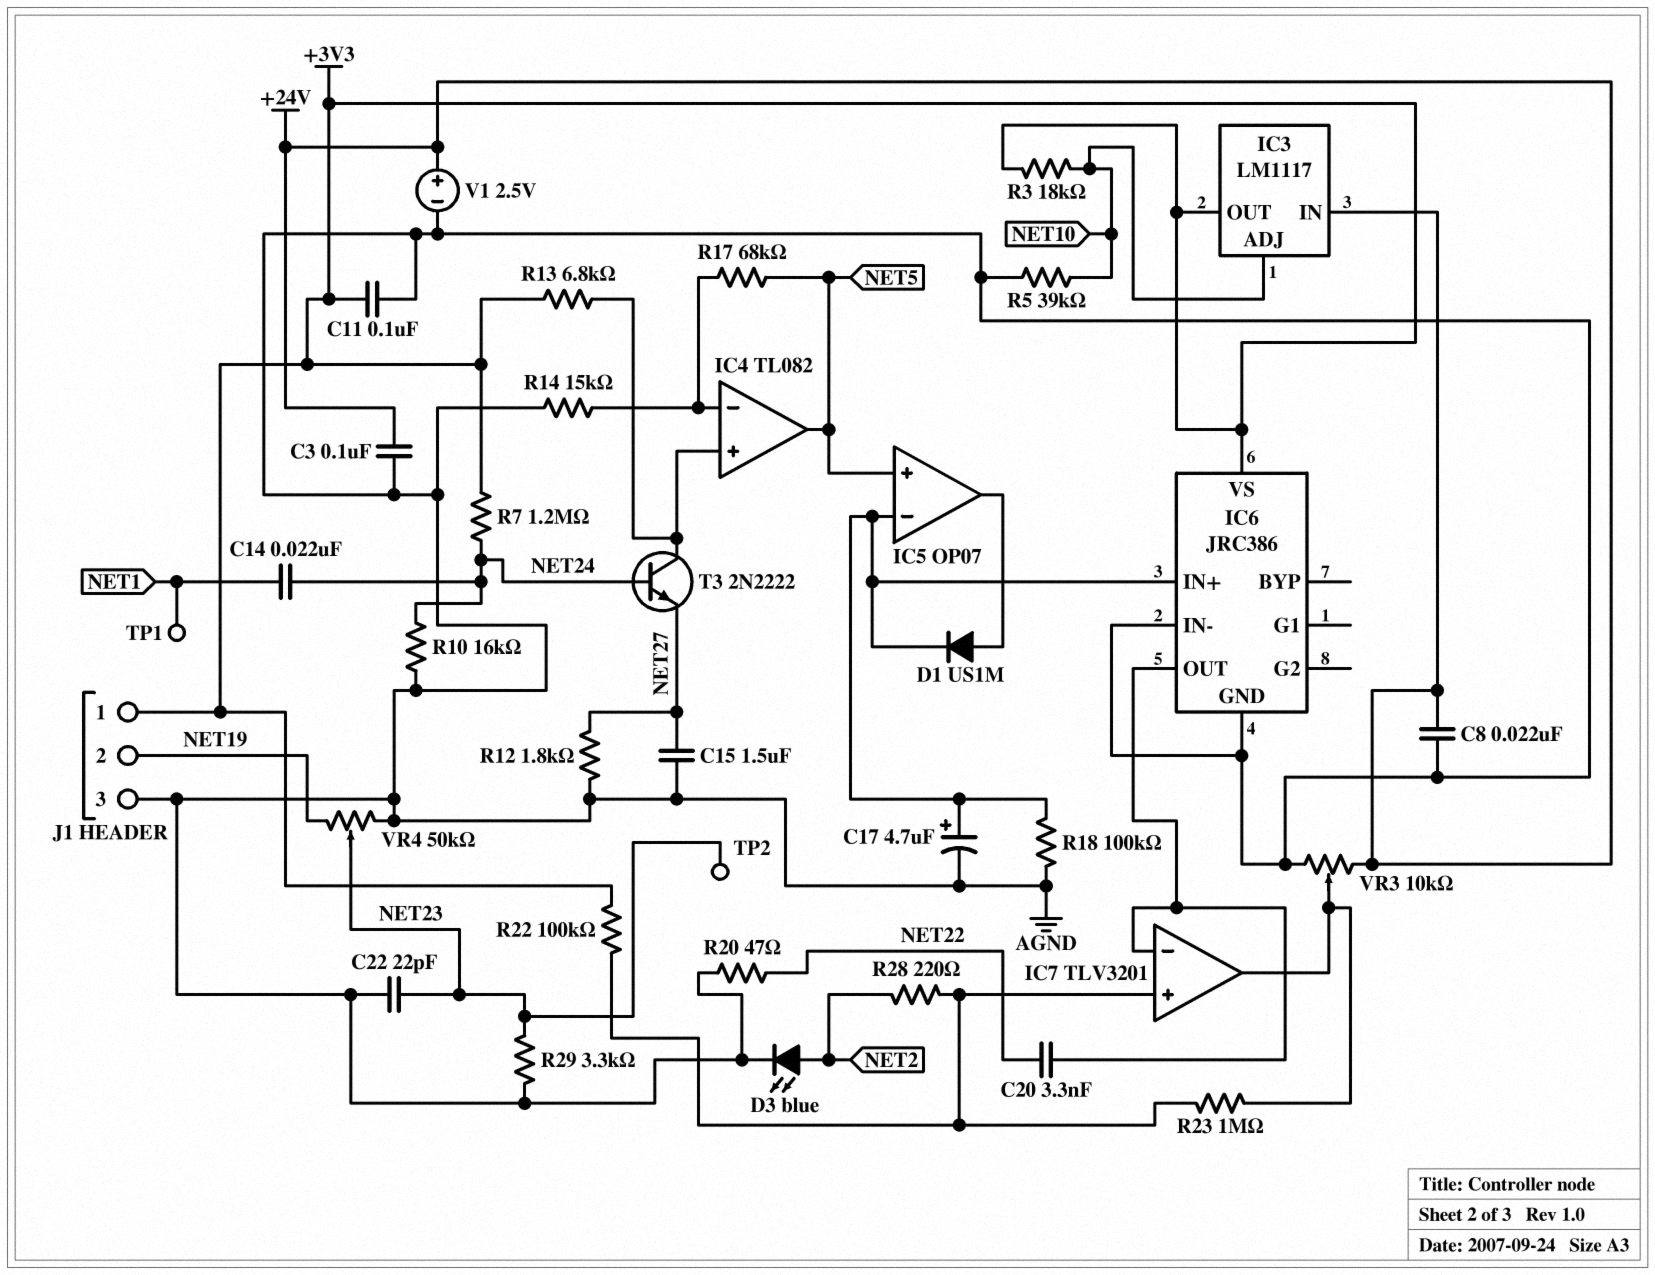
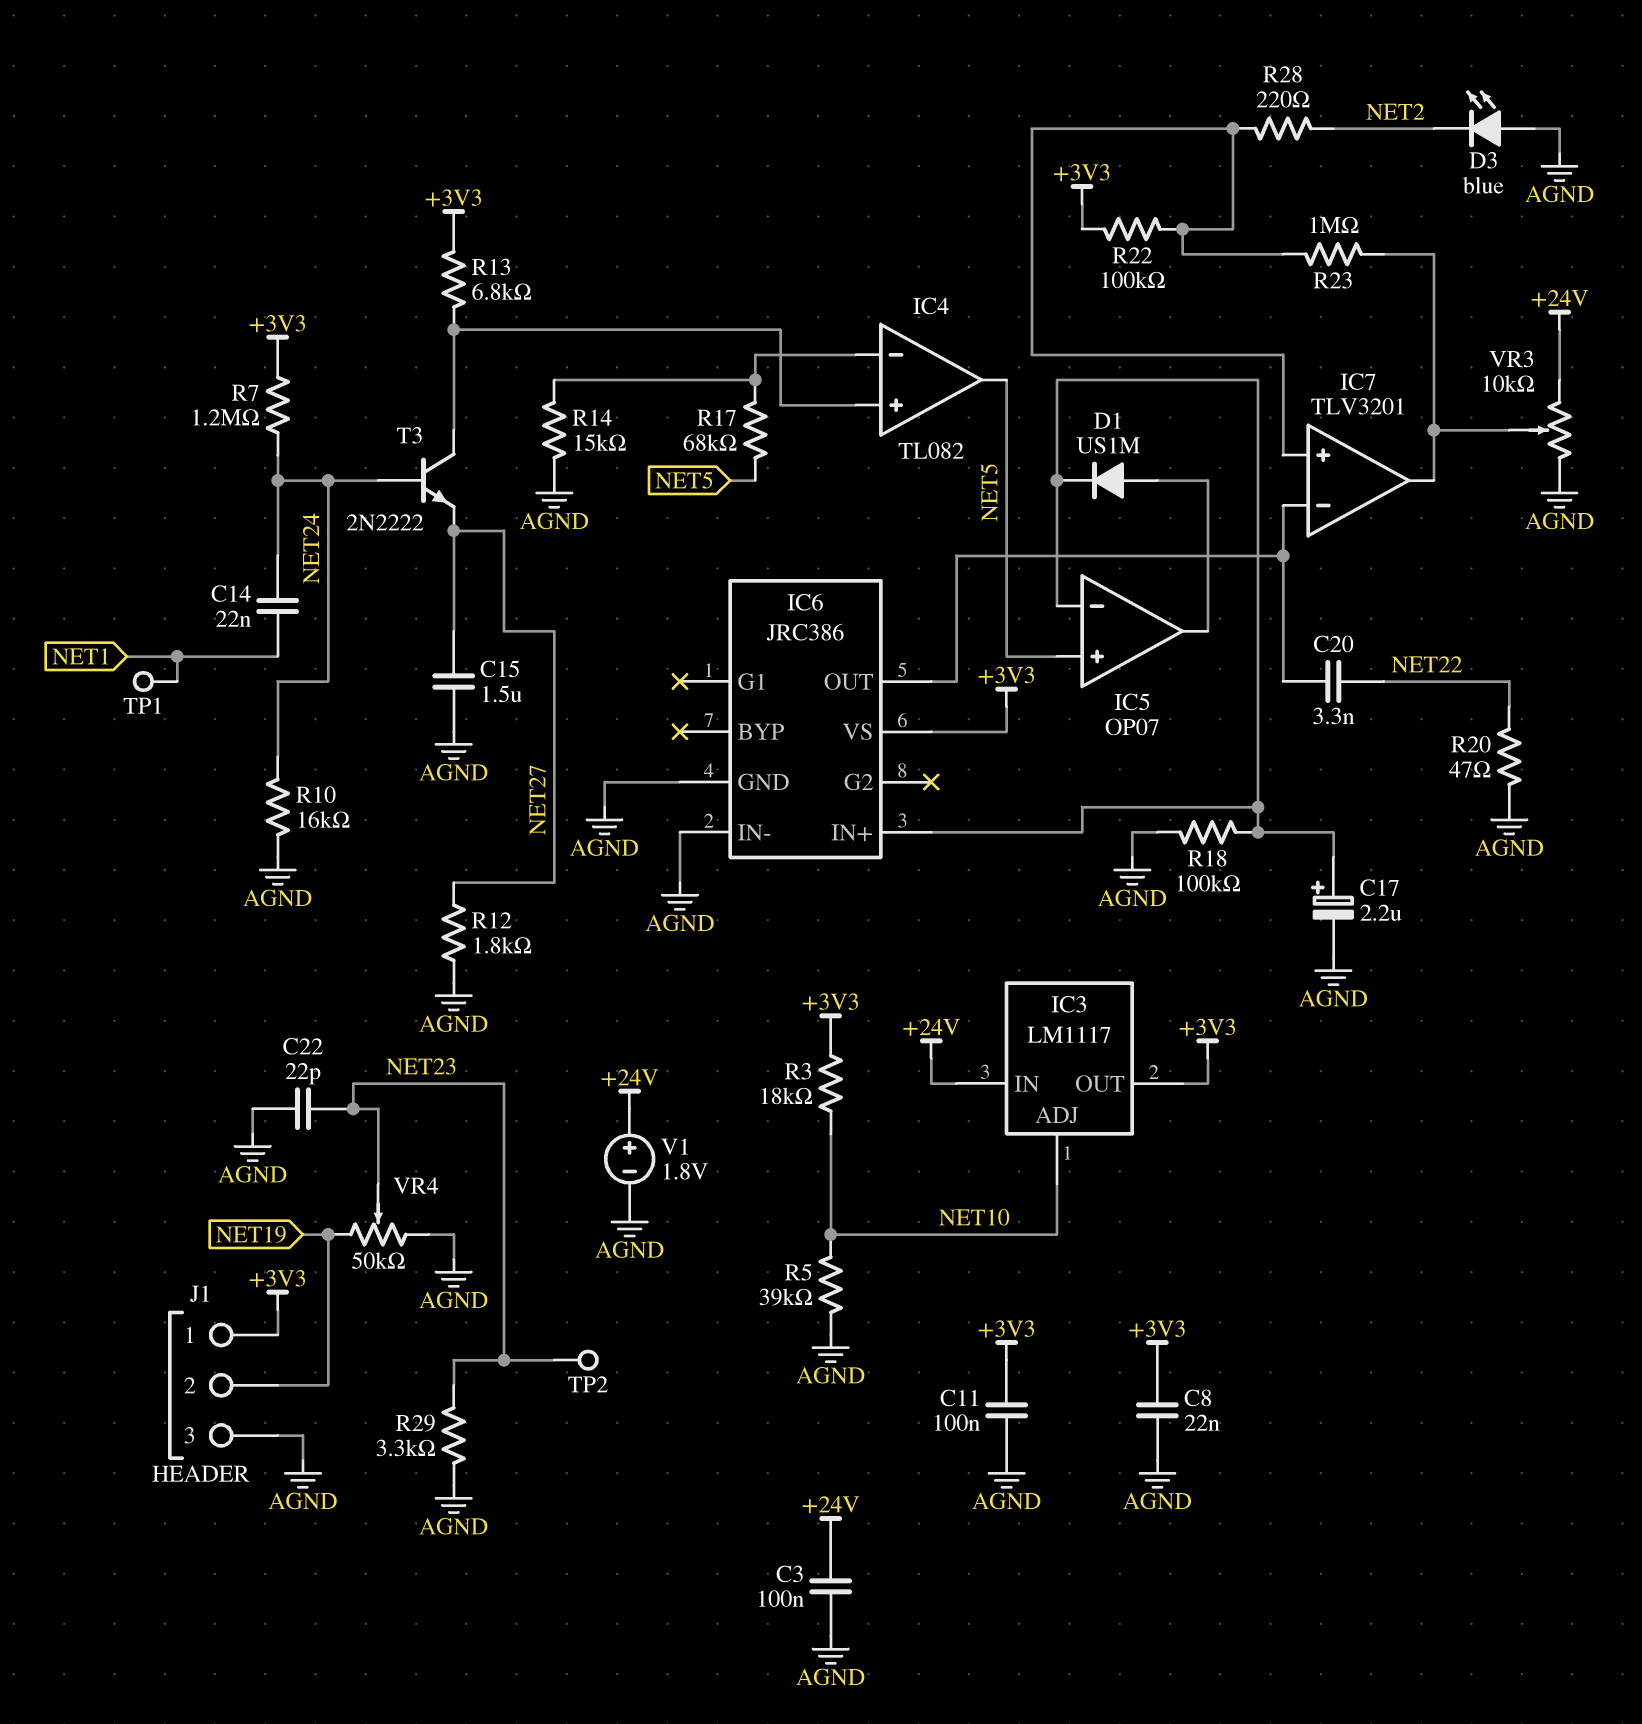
C8: 22nF (+24V, AGND) -> 22nF (+3V3, AGND)
C17: 4.7uF (plus IC5/in-, minus AGND) -> 2.2uF (plus IC5/in-, minus AGND)
D3: LED blue (A NET2, K AGND) -> LED blue (A AGND, K NET2)
V1: 2.5V (plus +24V, minus AGND) -> 1.8V (plus +24V, minus AGND)

